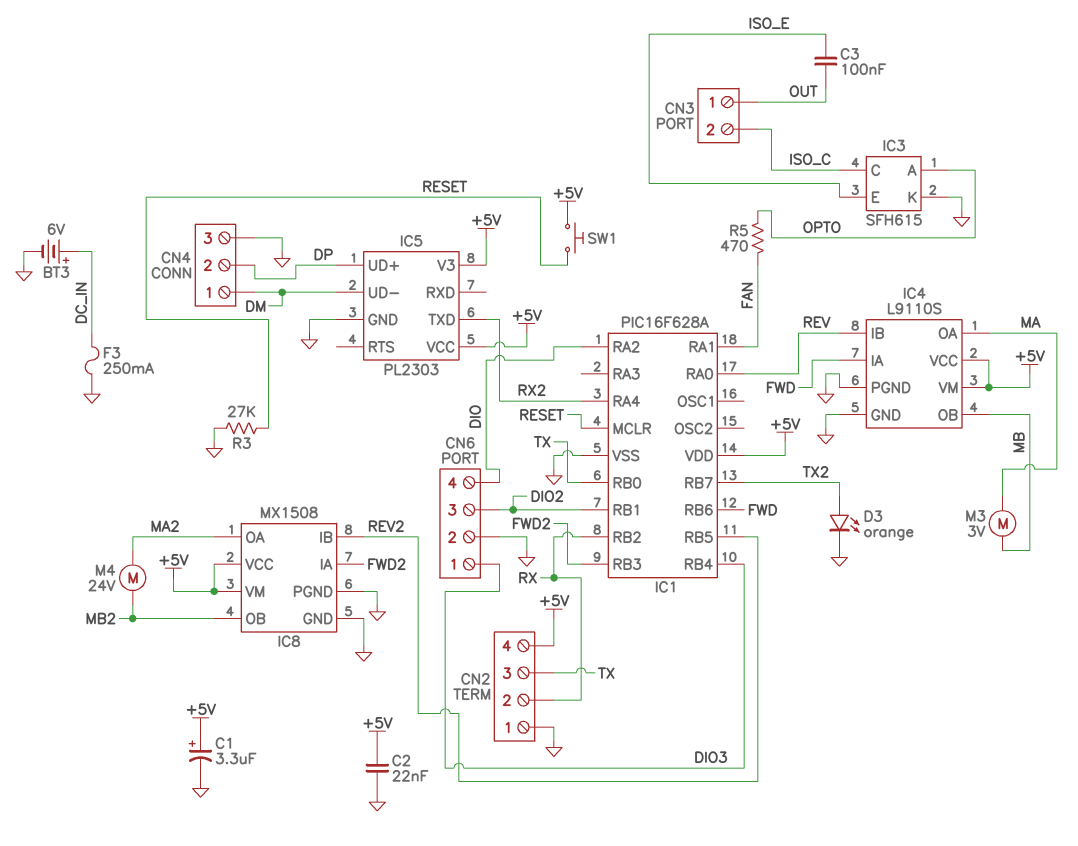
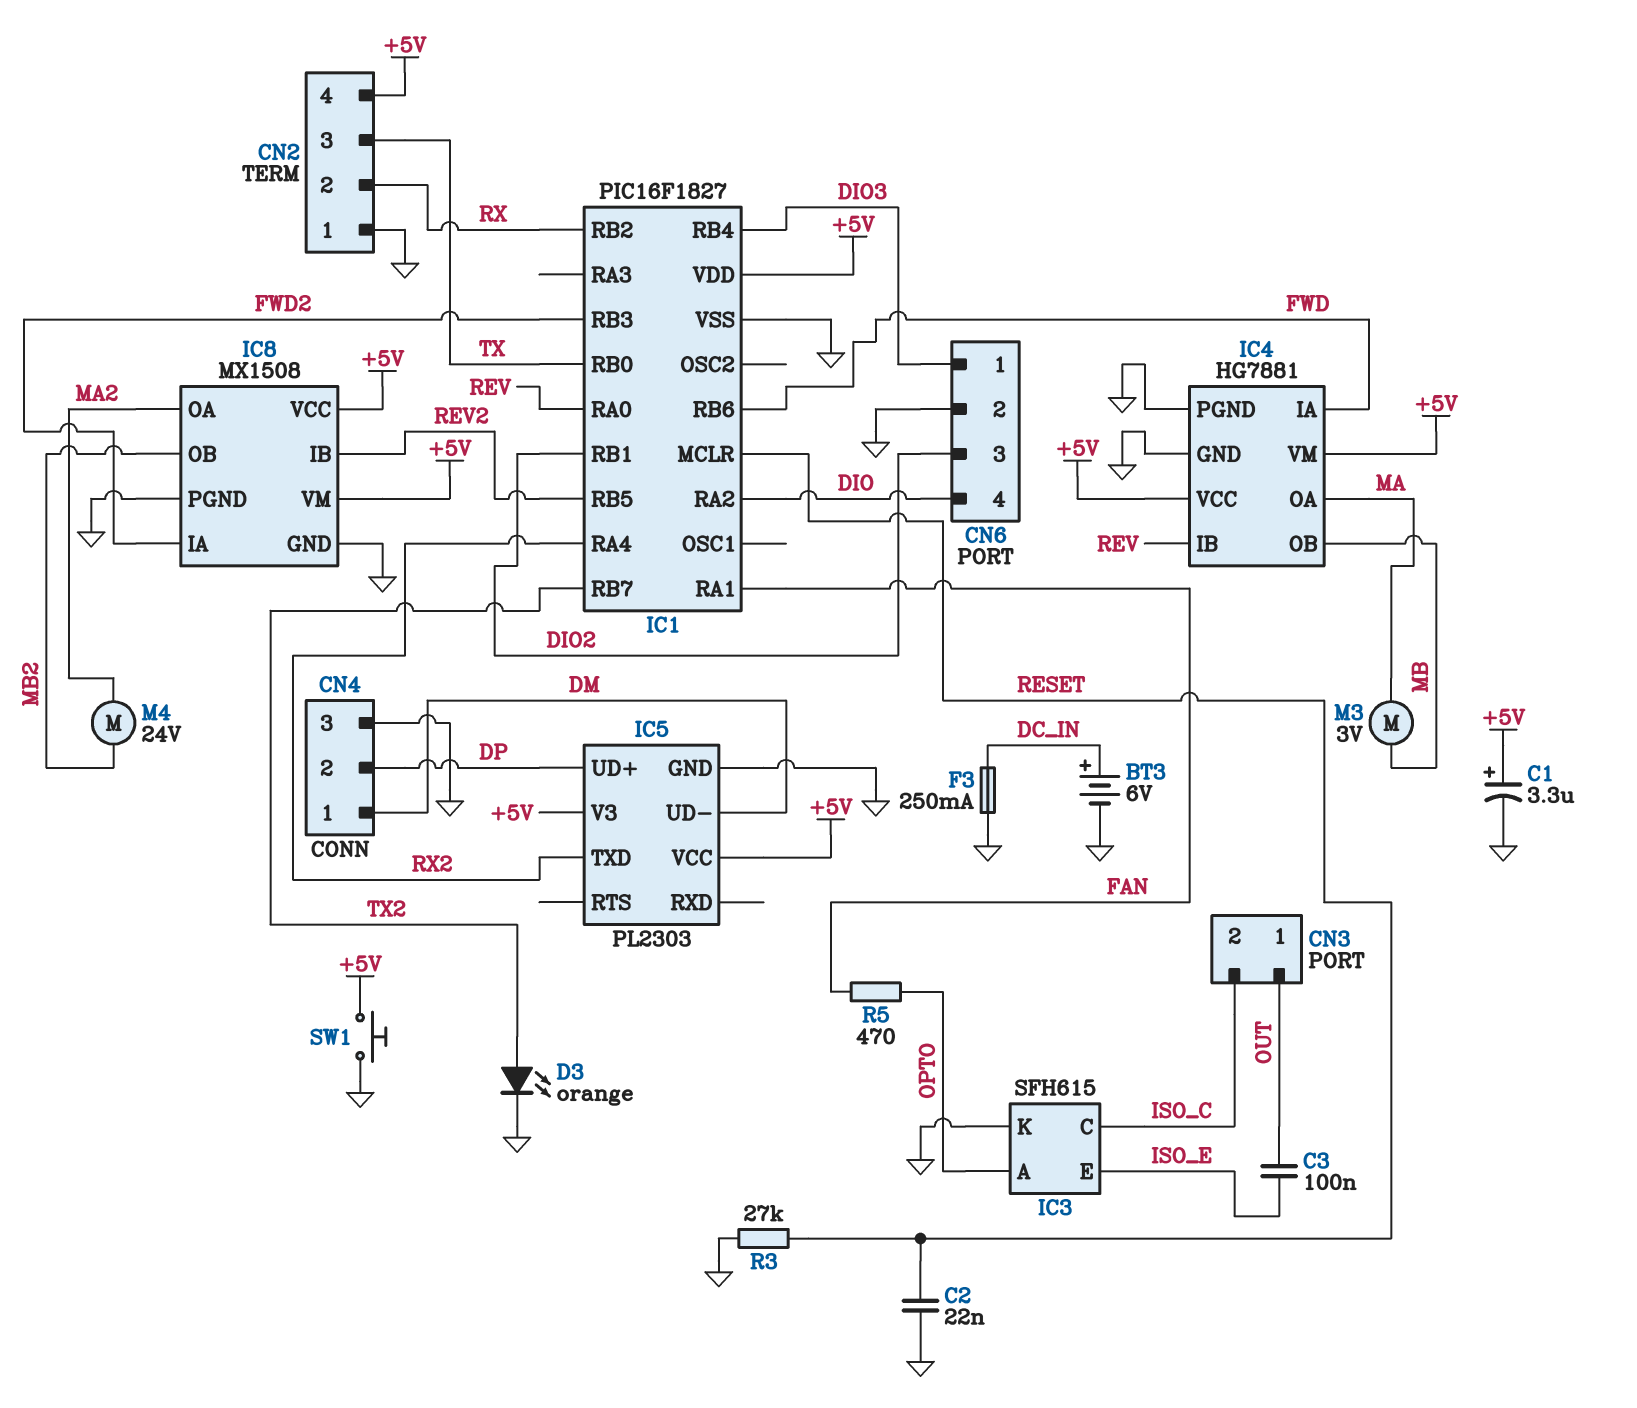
C2: 22nF (+5V, GND) -> 22nF (GND, RESET)
IC1: PIC16F628A -> PIC16F1827
IC4: L9110S -> HG7881
SW1: button (+5V, RESET) -> button (+5V, GND)

